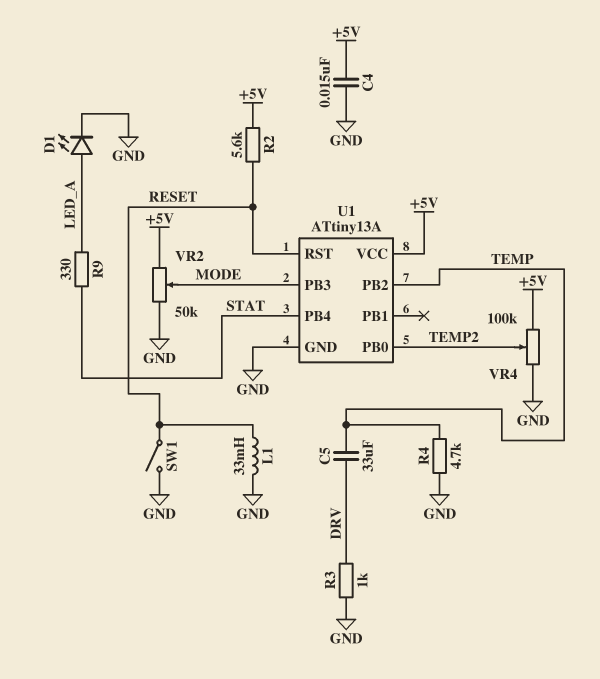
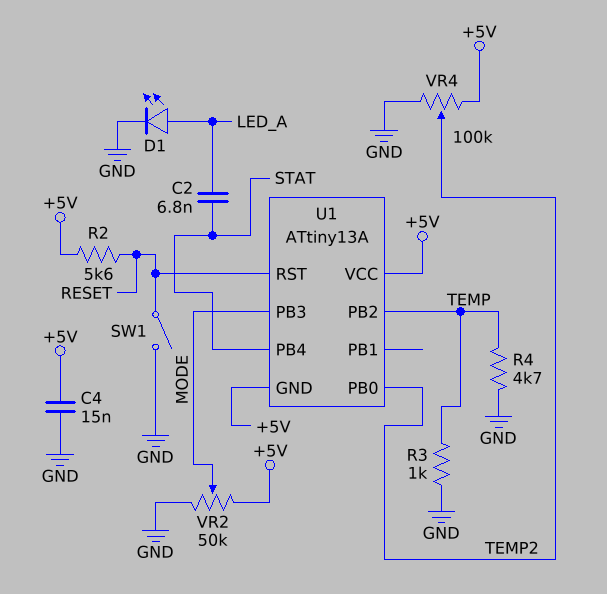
C2: none -> 6.8nF (LED_A, STAT)
C5: 33uF (DRV, TEMP) -> none
L1: 33mH (GND, RESET) -> none
R3: 1k (DRV, GND) -> 1k (GND, TEMP)
R9: 330 (LED_A, STAT) -> none
U1 pin GND: GND -> +5V

